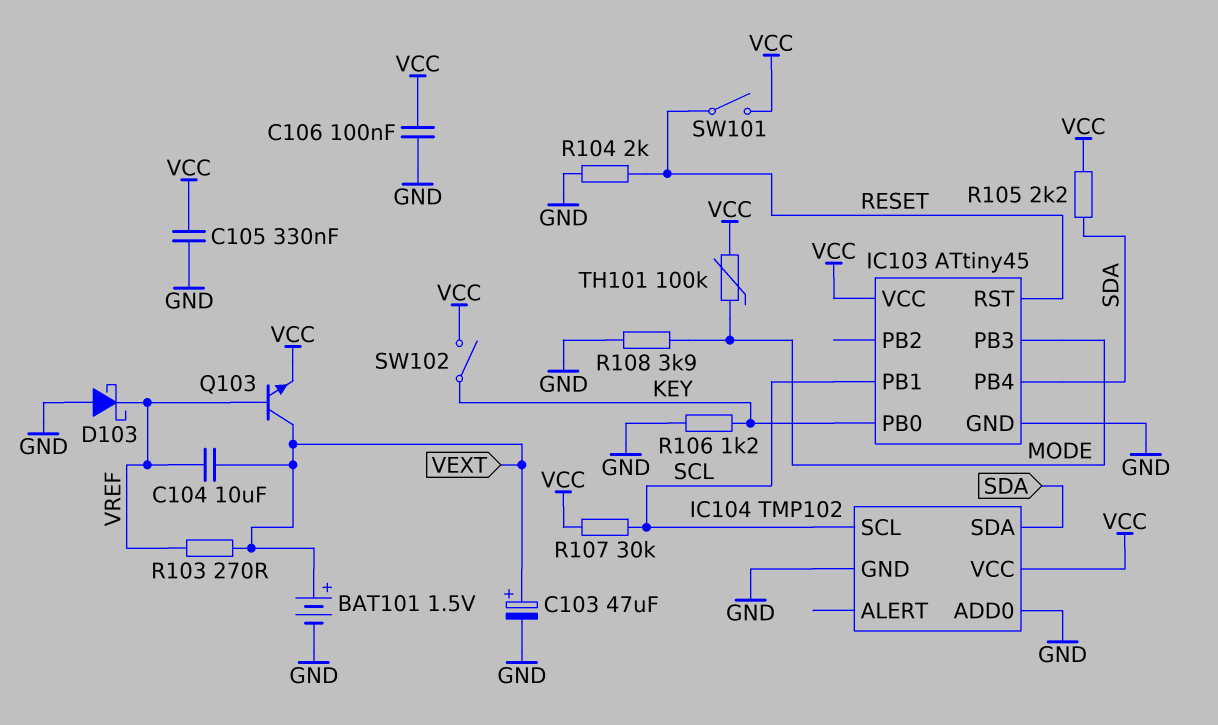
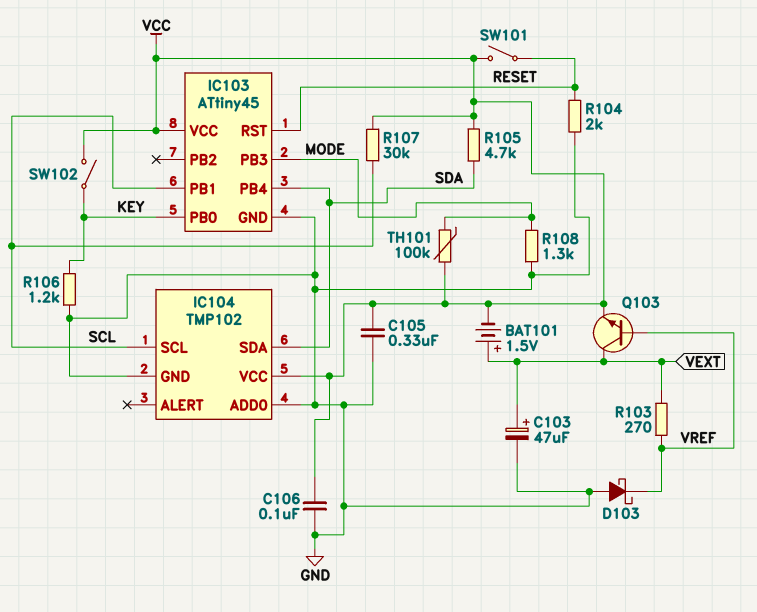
BAT101: 1.5V (plus VEXT, minus GND) -> 1.5V (plus VEXT, minus VCC)
C104: 10uF (VEXT, VREF) -> none
R105: 2.2k (SDA, VCC) -> 4.7k (SDA, VCC)
R108: 3.9k (GND, MODE) -> 1.3k (GND, MODE)

